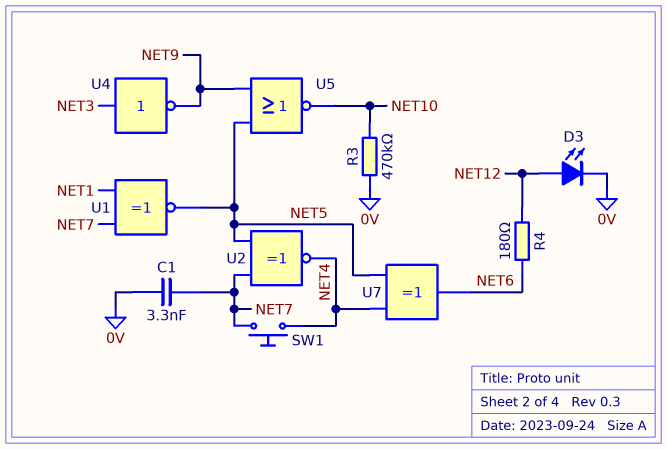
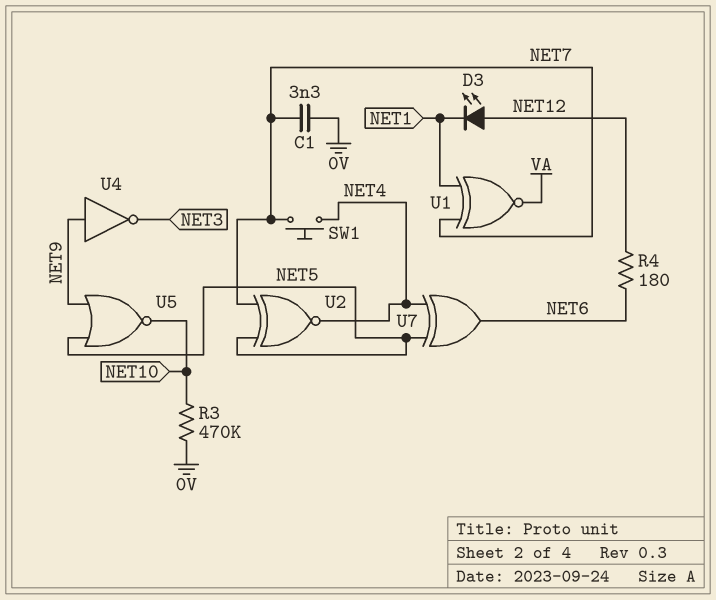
D3: LED (A NET12, K 0V) -> LED (A NET12, K NET1)
U1: XNOR (in NET1, in NET7, out NET5) -> XNOR (in NET1, in NET7, out VA)
U4: NOT (in NET3, out NET9) -> NOT (in NET9, out NET3)

